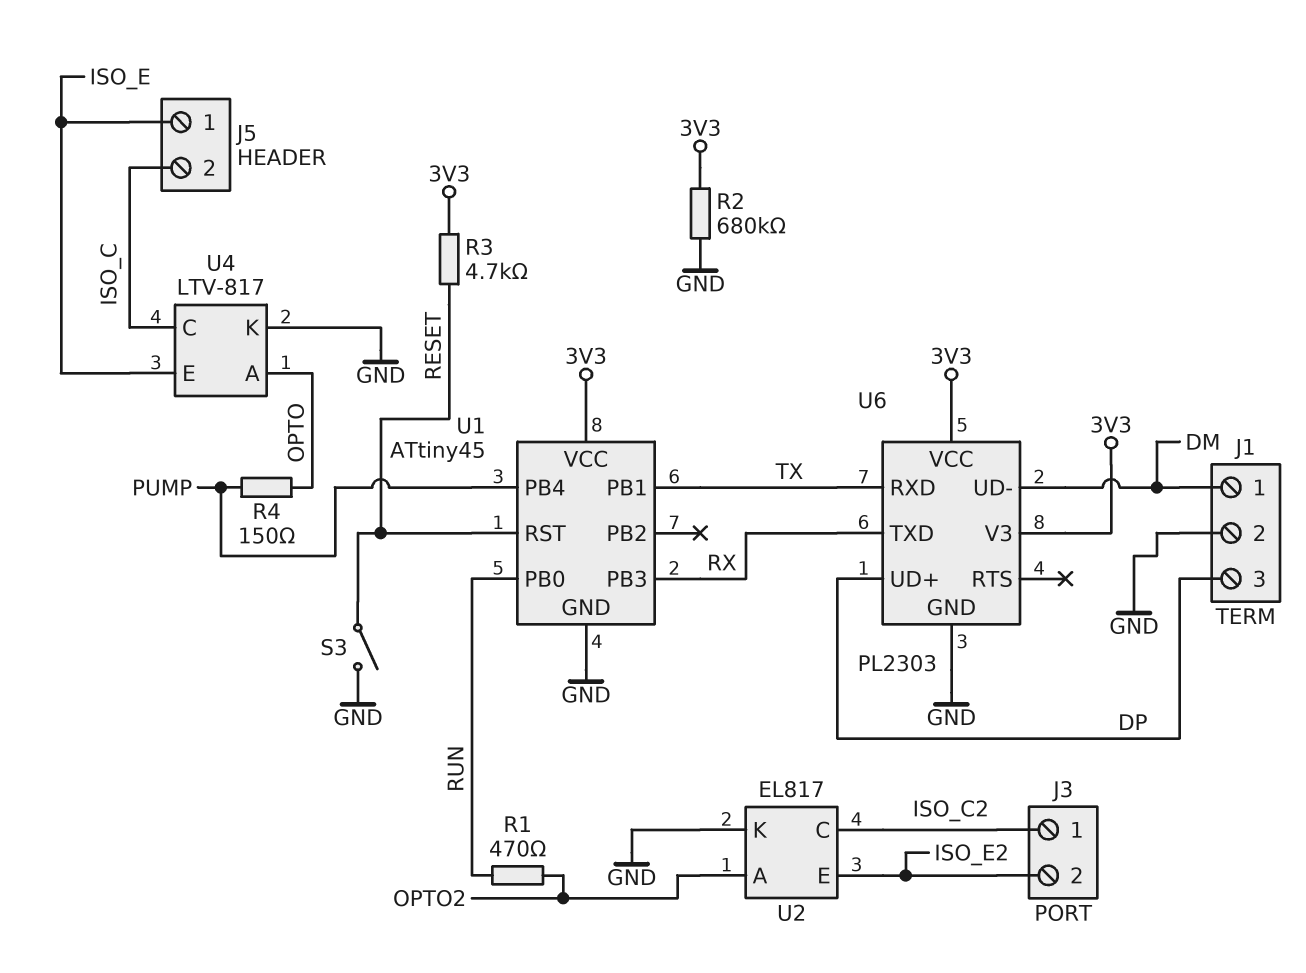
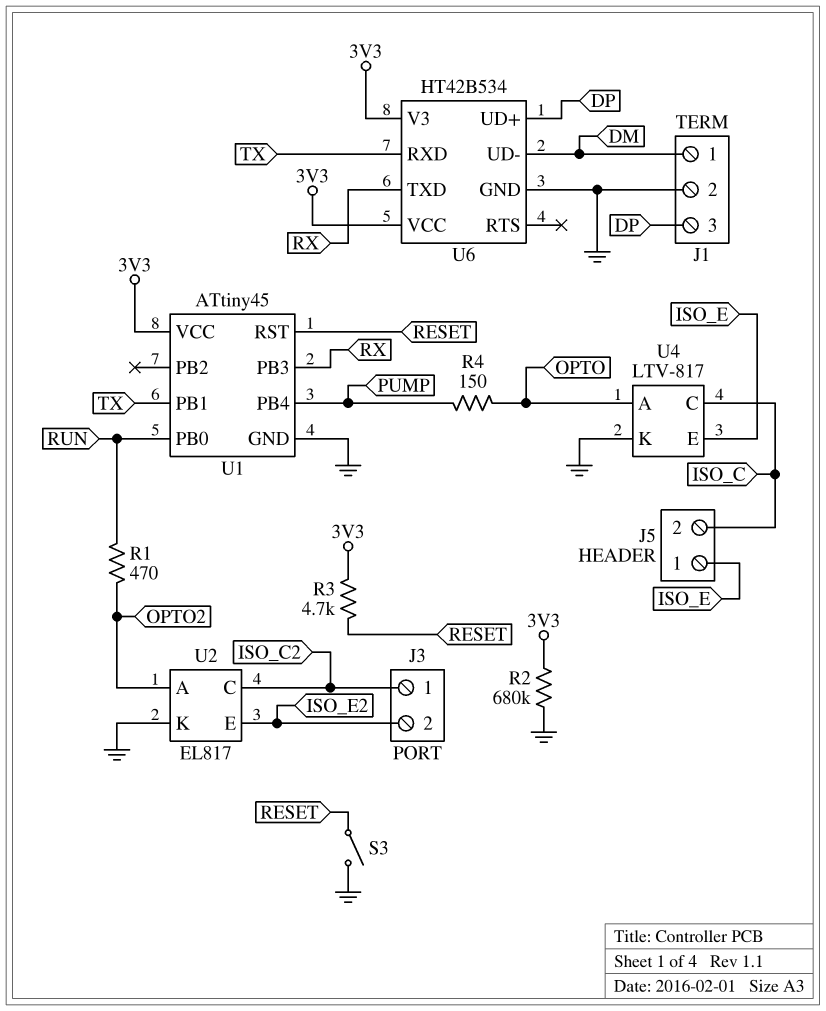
U6: PL2303 -> HT42B534

